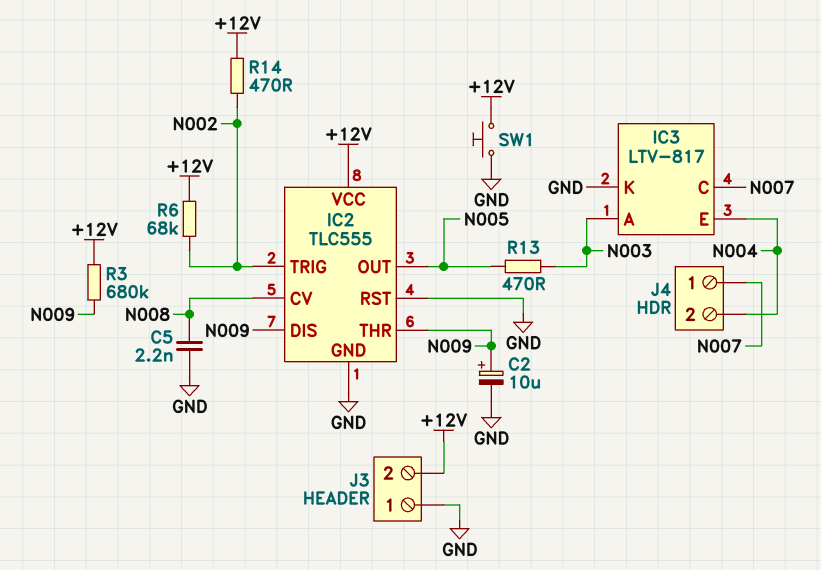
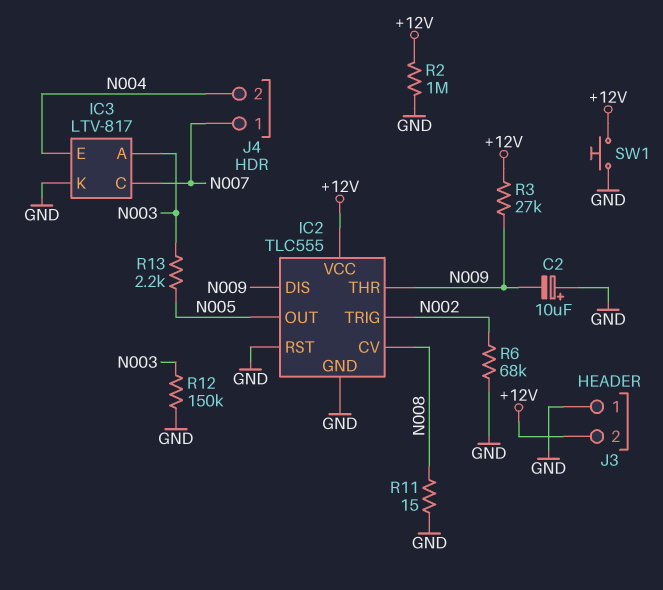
C2: 10uF (plus N009, minus GND) -> 10uF (plus GND, minus N009)
C5: 2.2nF (GND, N008) -> none
R2: none -> 1M (+12V, GND)
R3: 680k (+12V, N009) -> 27k (+12V, N009)
R6: 68k (+12V, N002) -> 68k (GND, N002)
R11: none -> 15 (GND, N008)
R12: none -> 150k (GND, N003)
R13: 470 (N003, N005) -> 2.2k (N003, N005)
R14: 470 (+12V, N002) -> none

